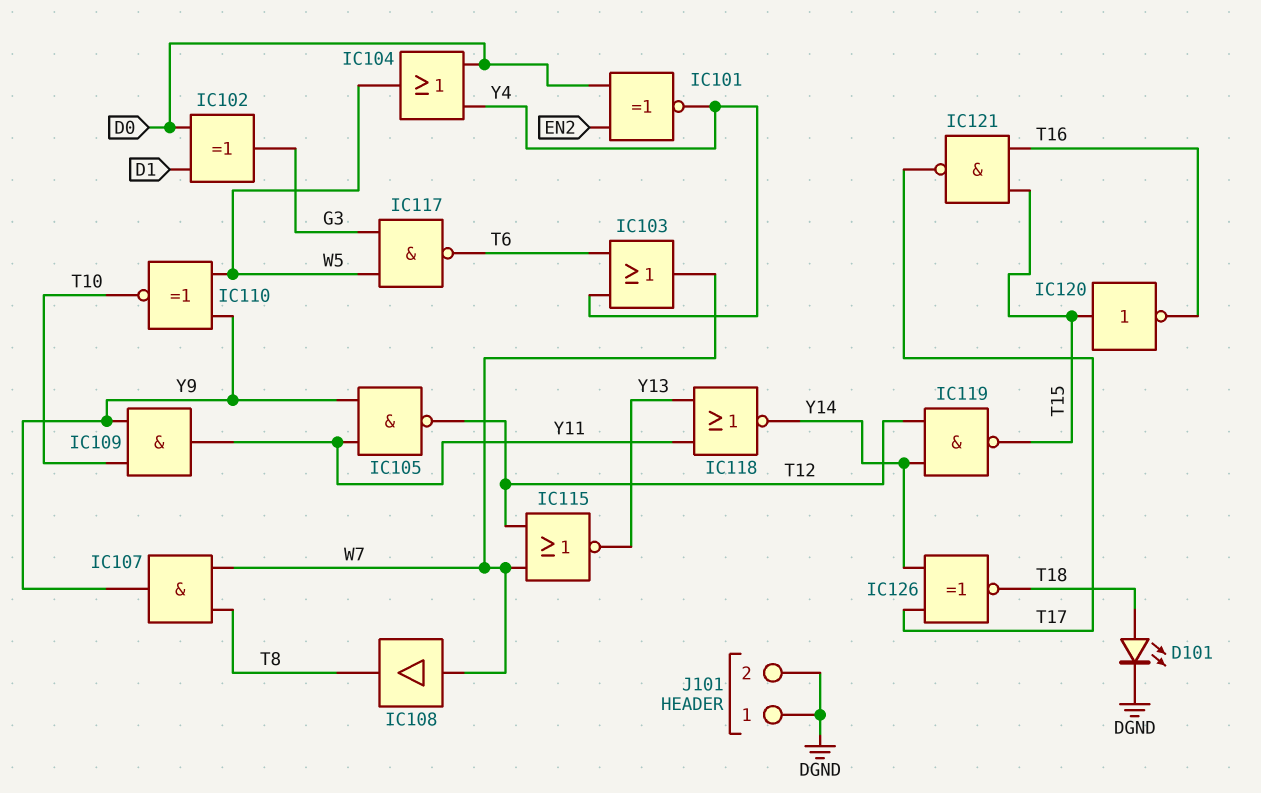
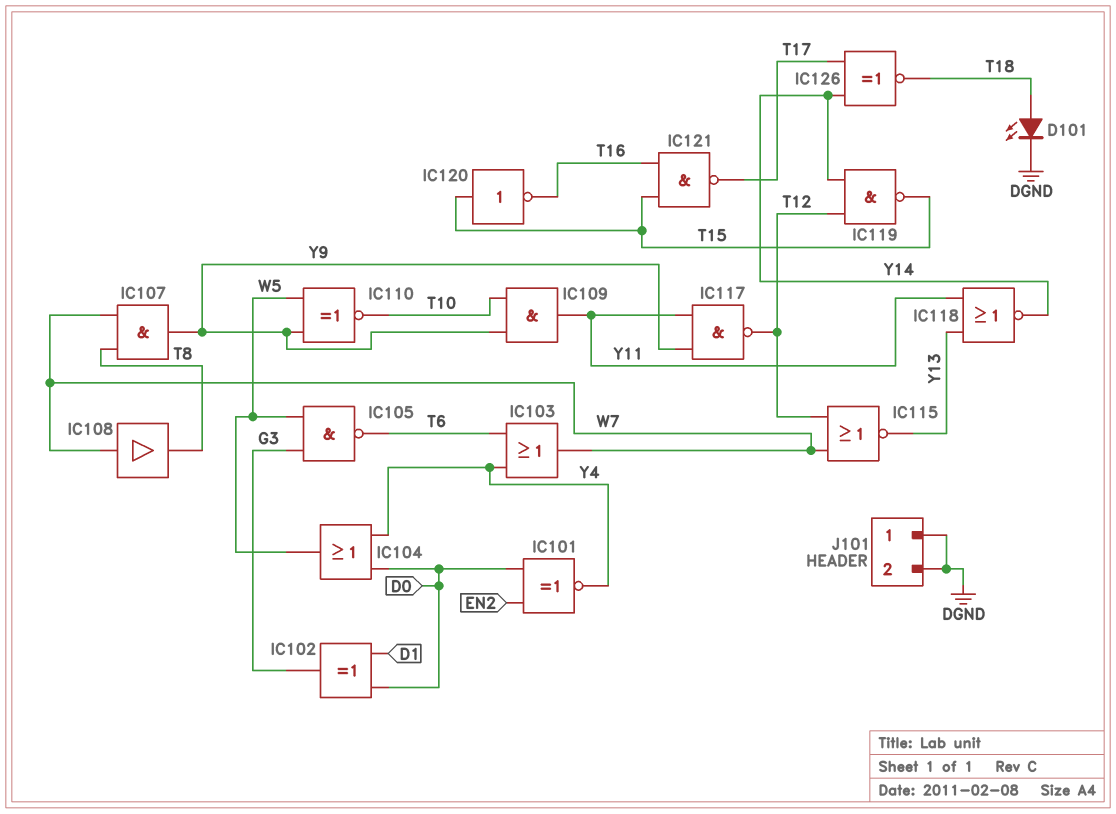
IC105: NAND (in Y9, in Y11, out T12) -> NAND (in G3, in W5, out T6)
IC117: NAND (in G3, in W5, out T6) -> NAND (in Y9, in Y11, out T12)

